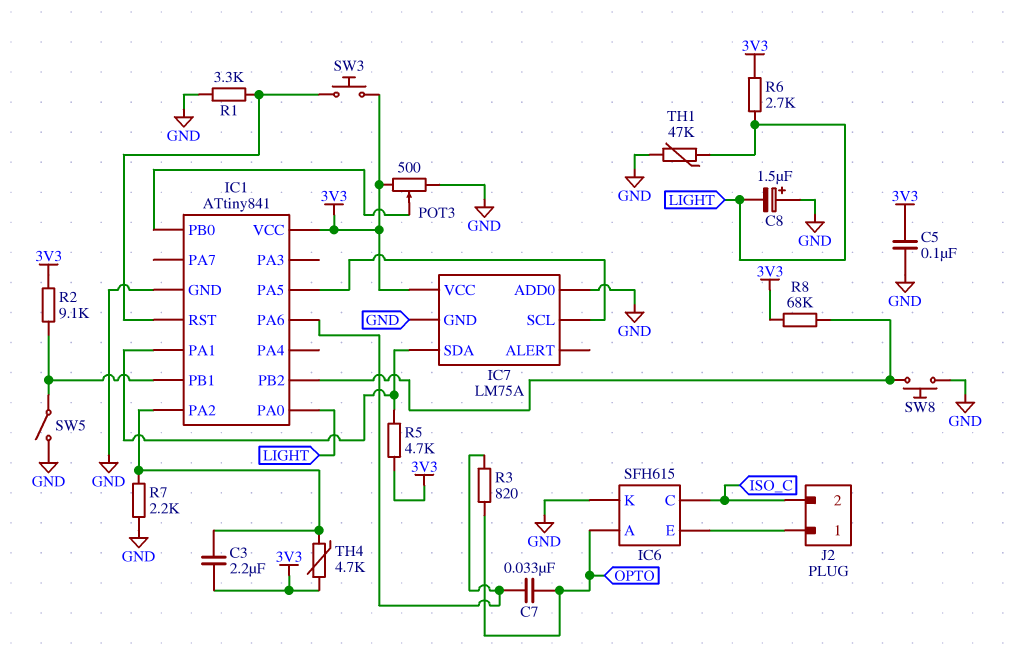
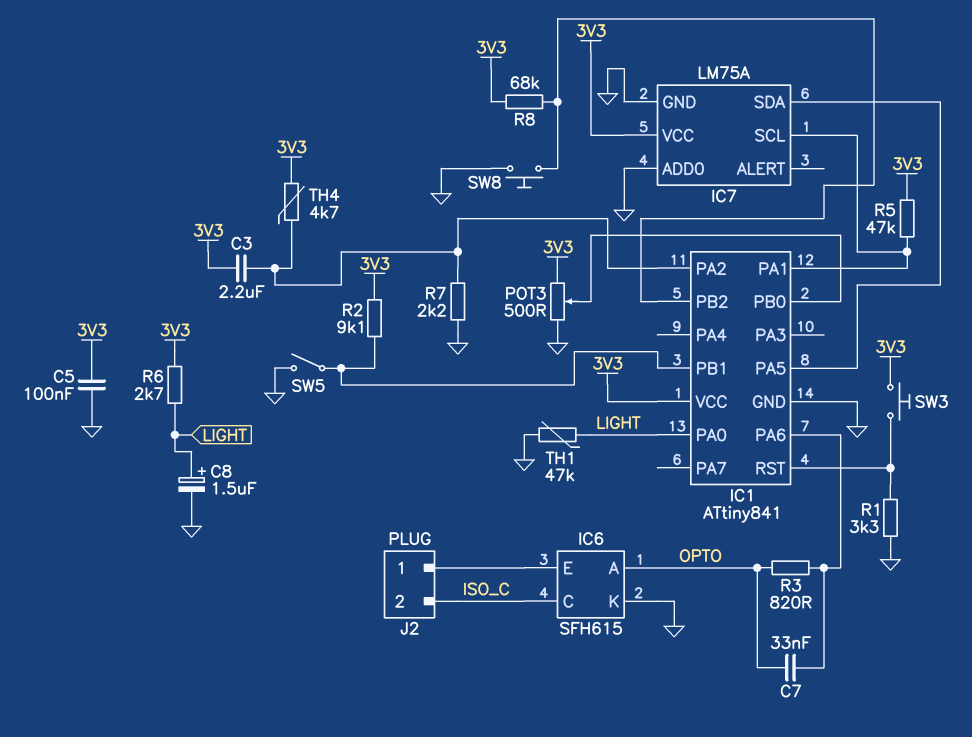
C8: 1.5uF (plus GND, minus LIGHT) -> 1.5uF (plus LIGHT, minus GND)
IC7 pin SCL: IC1/PA5 -> IC1/PA1
IC7 pin SDA: IC1/PA1 -> IC1/PA5
R5: 4.7k (3V3, IC1/PA1) -> 47k (3V3, IC1/PA1)

